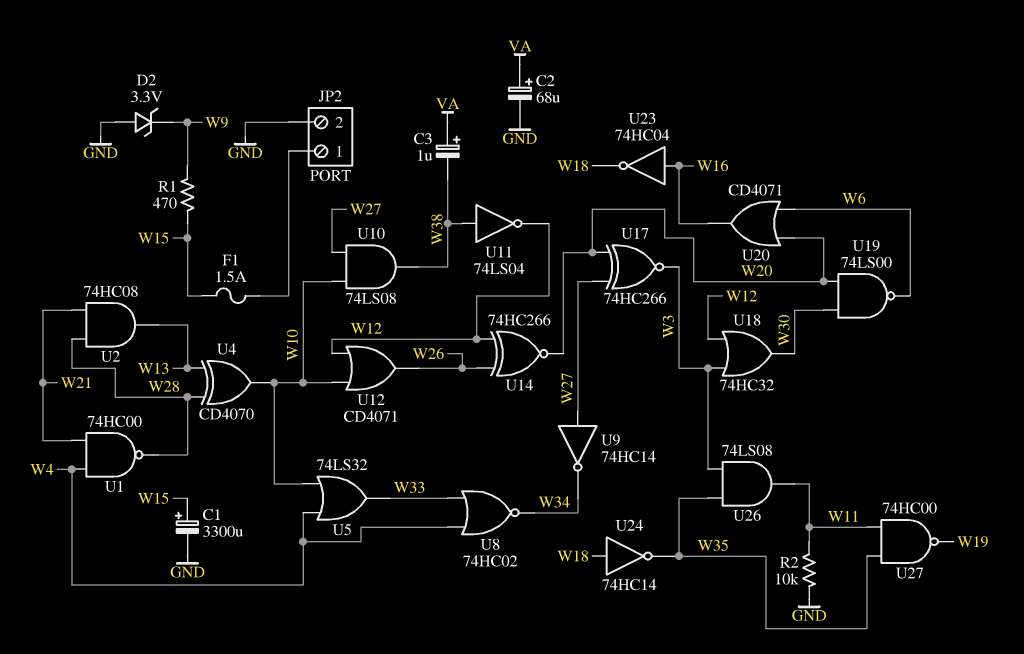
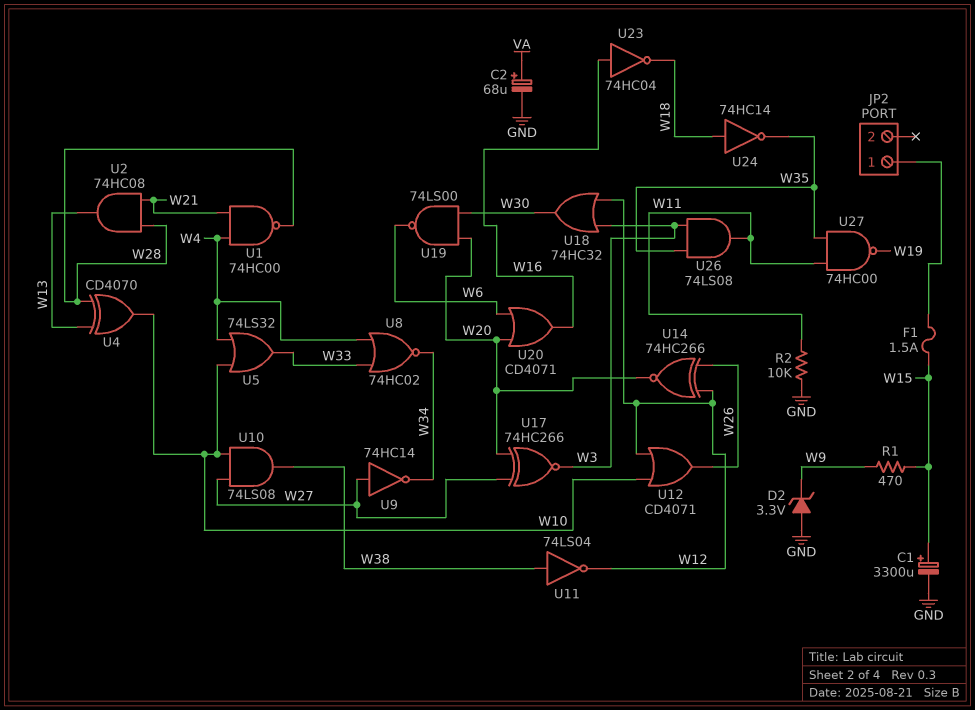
C3: 1uF (plus VA, minus W38) -> none
JP2 pin 2: GND -> none

